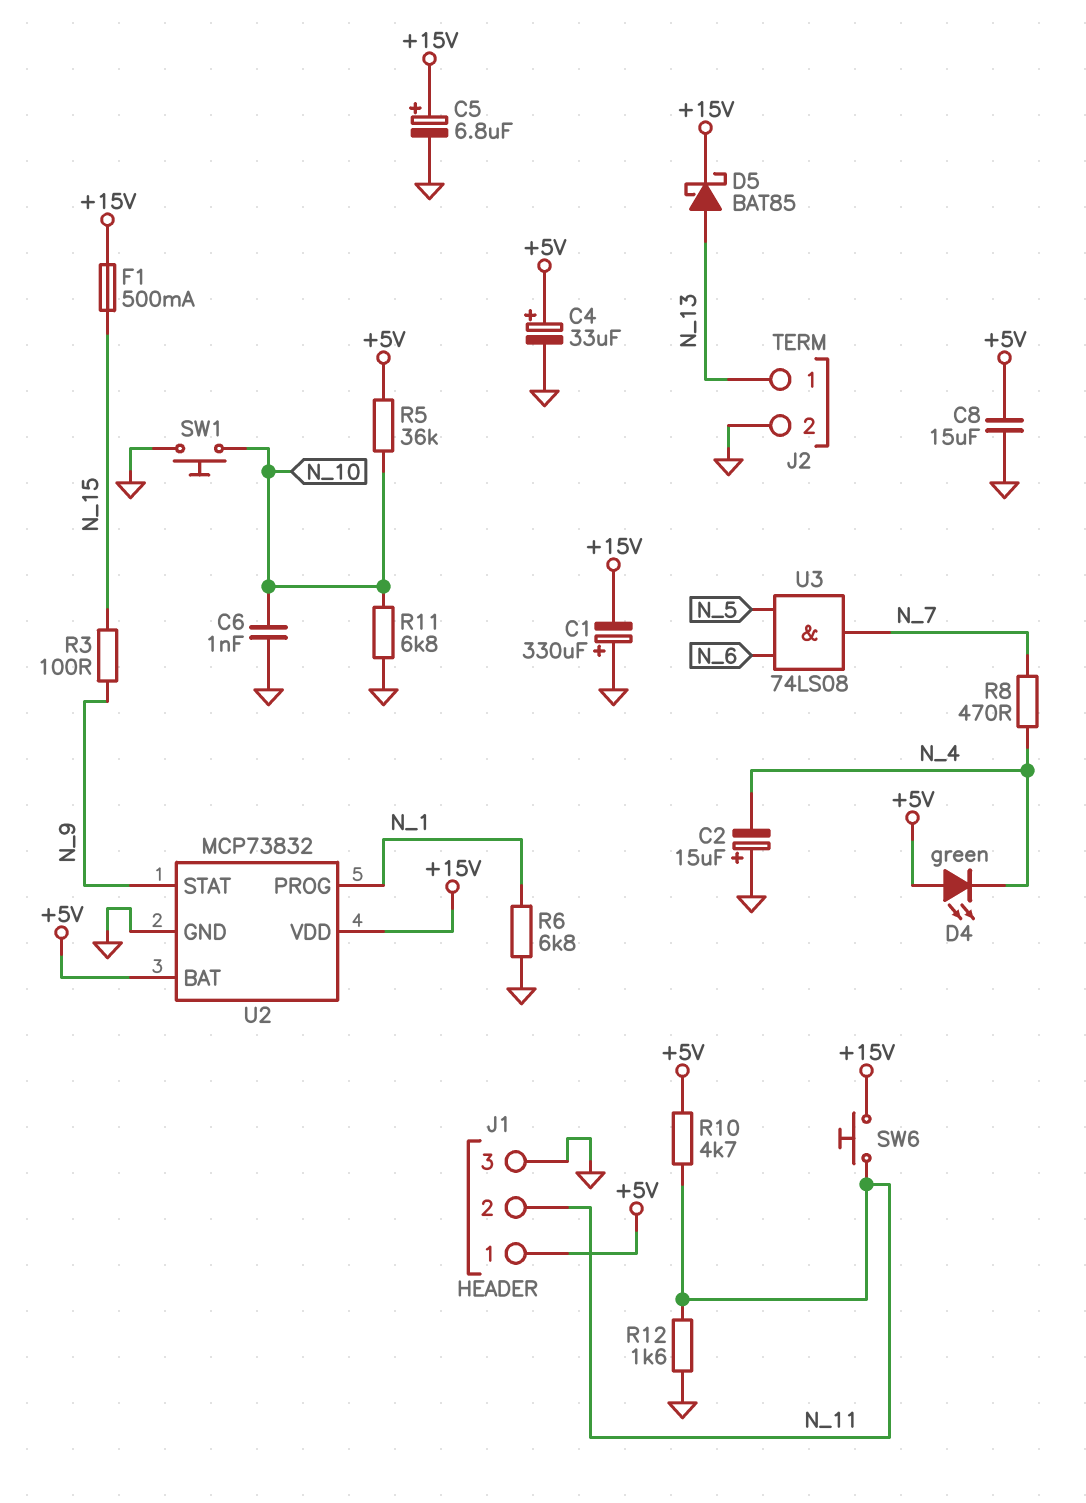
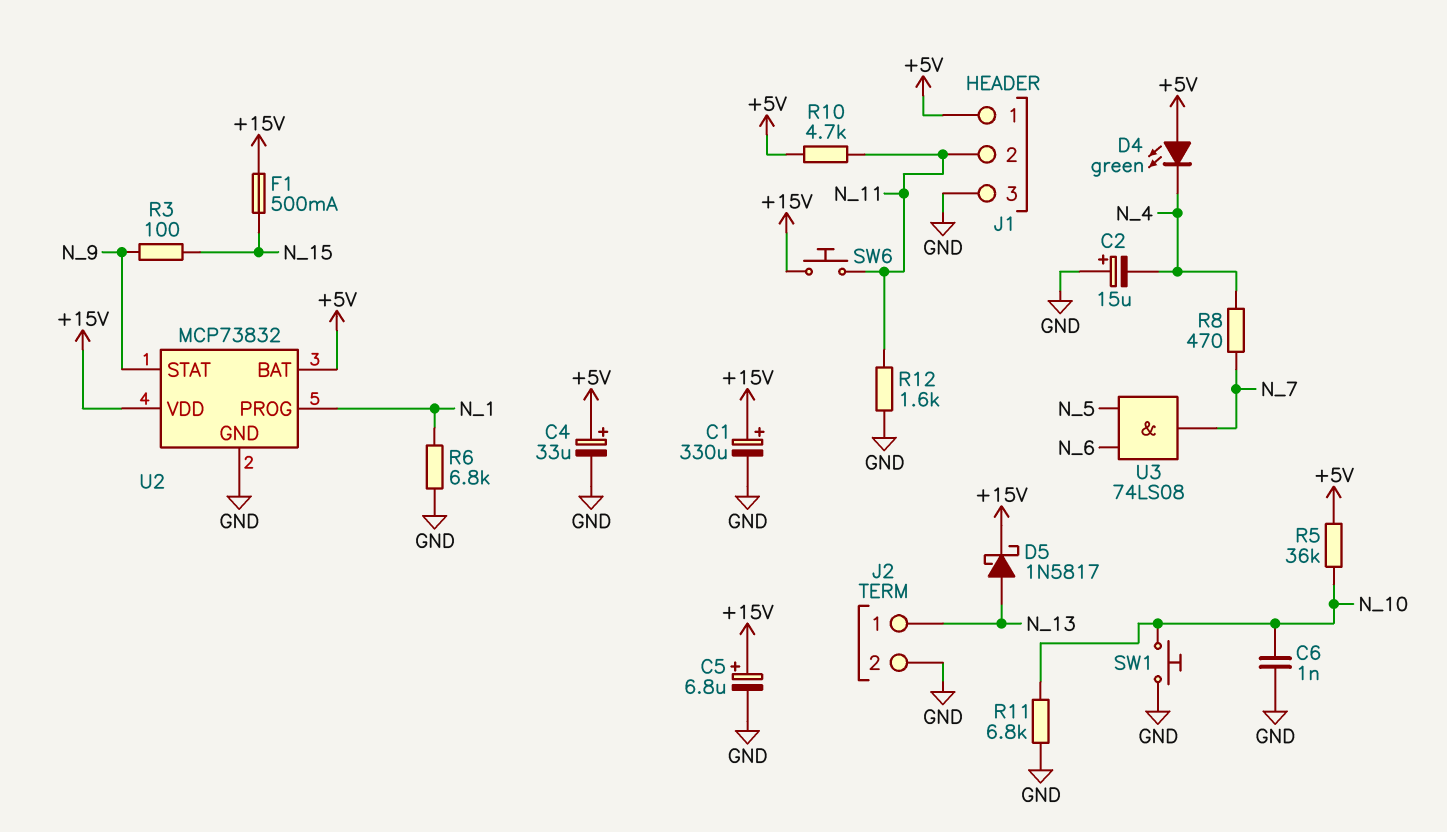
C1: 330uF (plus GND, minus +15V) -> 330uF (plus +15V, minus GND)
C8: 15uF (+5V, GND) -> none
D5: schottky BAT85 (A N_13, K +15V) -> schottky 1N5817 (A N_13, K +15V)

